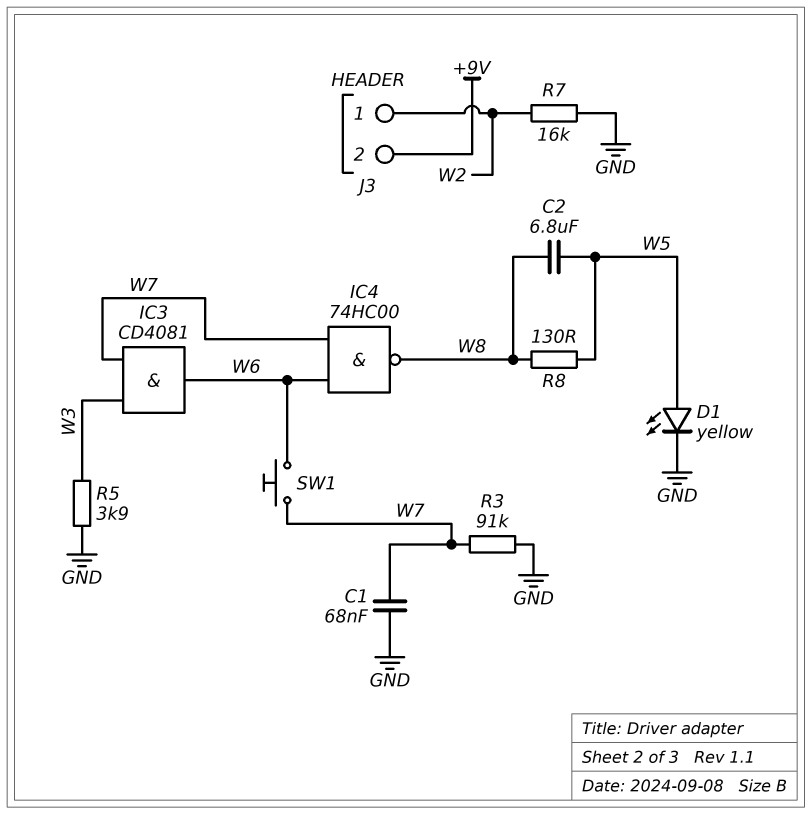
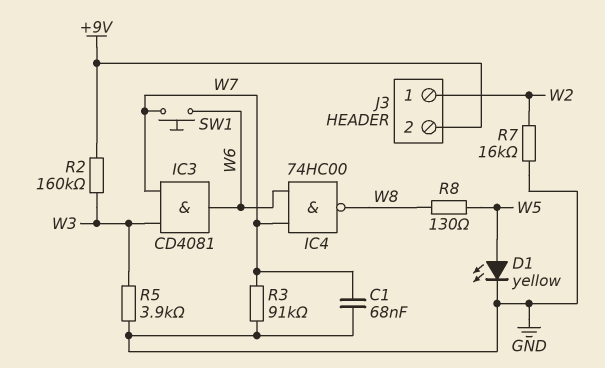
C2: 6.8uF (W5, W8) -> none
R2: none -> 160k (+9V, W3)

